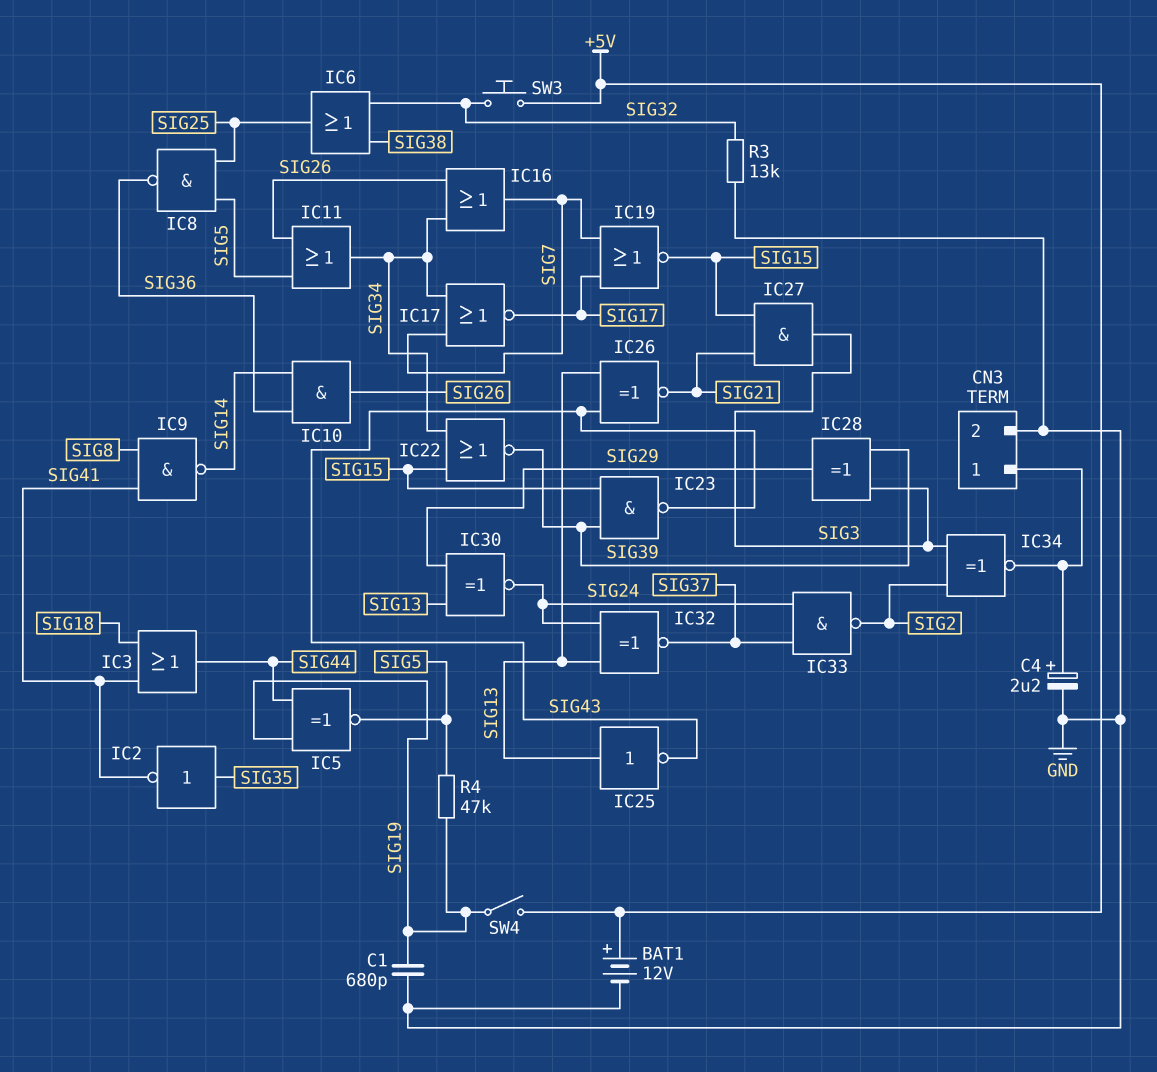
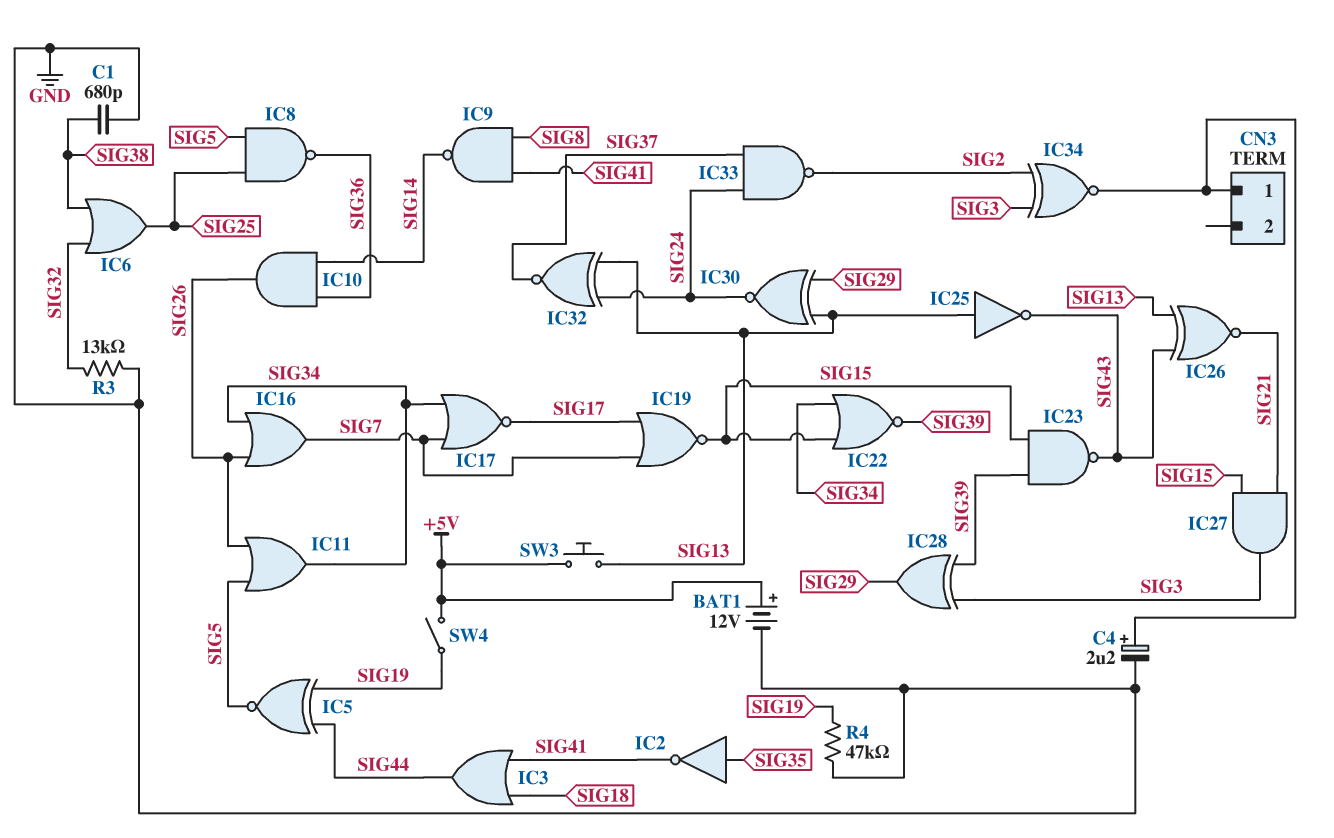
C1: 680pF (GND, SIG19) -> 680pF (GND, SIG38)
CN3 pin 2: GND -> none
R4: 47k (SIG5, SIG19) -> 47k (GND, SIG19)
SW3: button (+5V, SIG32) -> button (+5V, SIG13)

